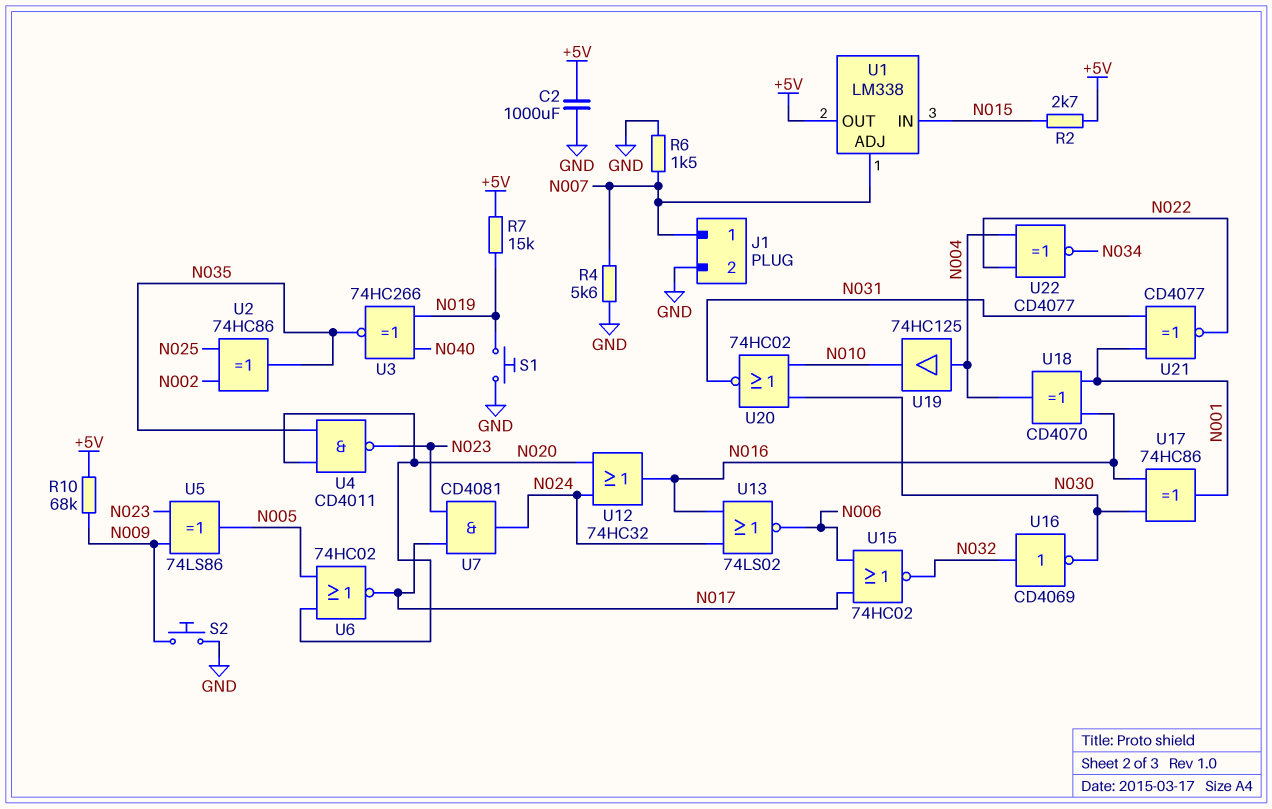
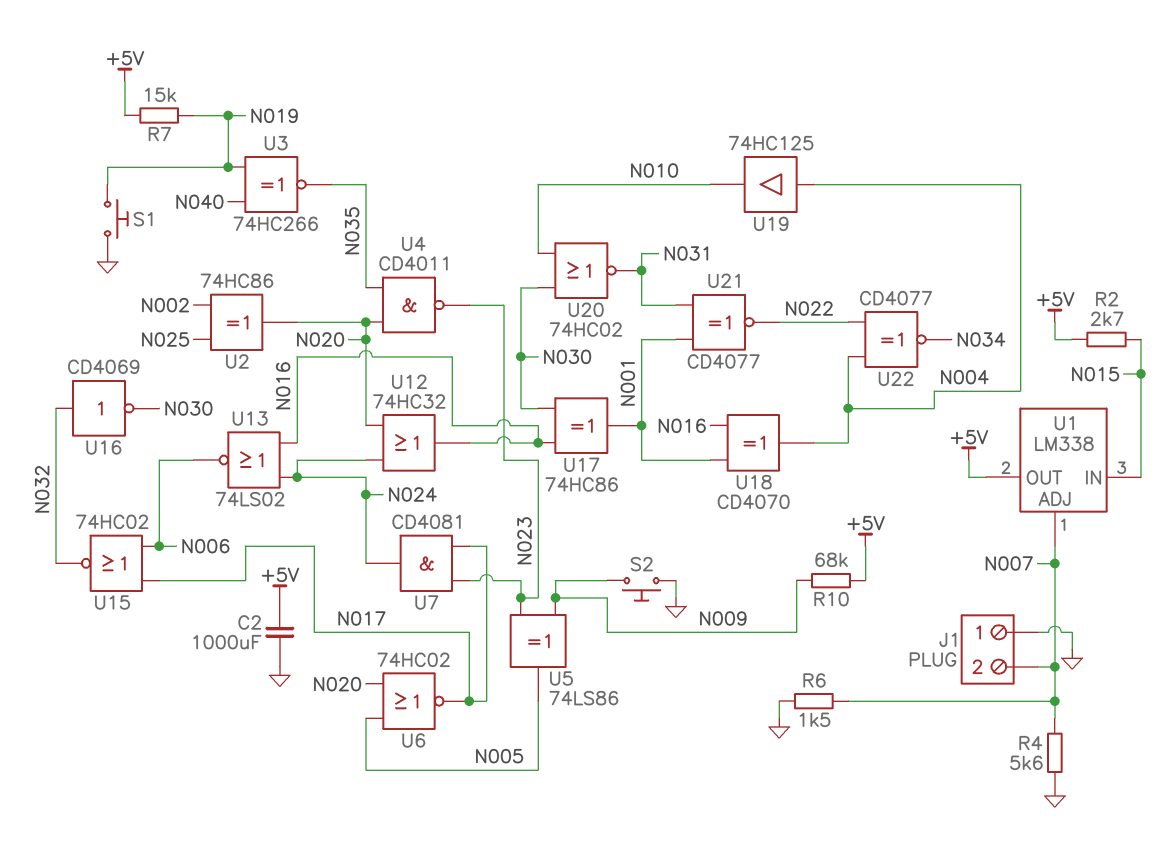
J1 pin 1: N007 -> GND
J1 pin 2: GND -> N007
U2: XOR 74HC86 (in N002, in N025, out N035) -> XOR 74HC86 (in N002, in N025, out N020)

